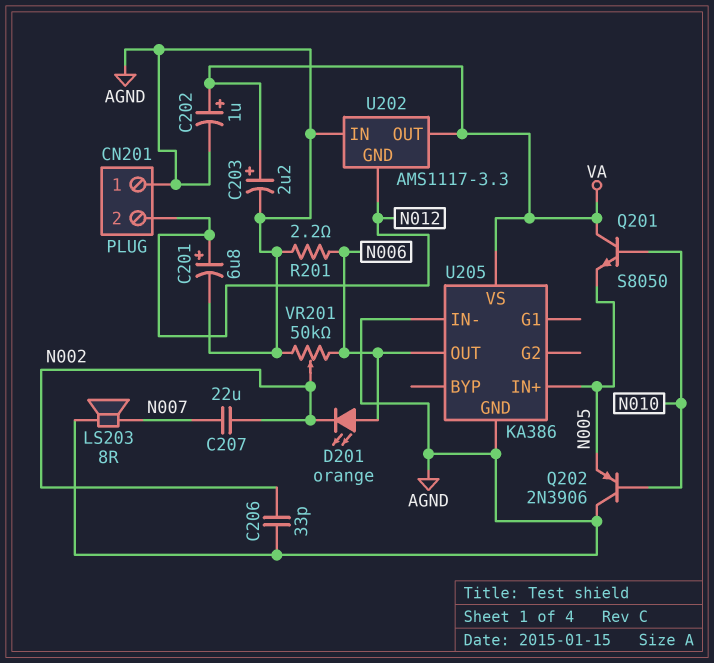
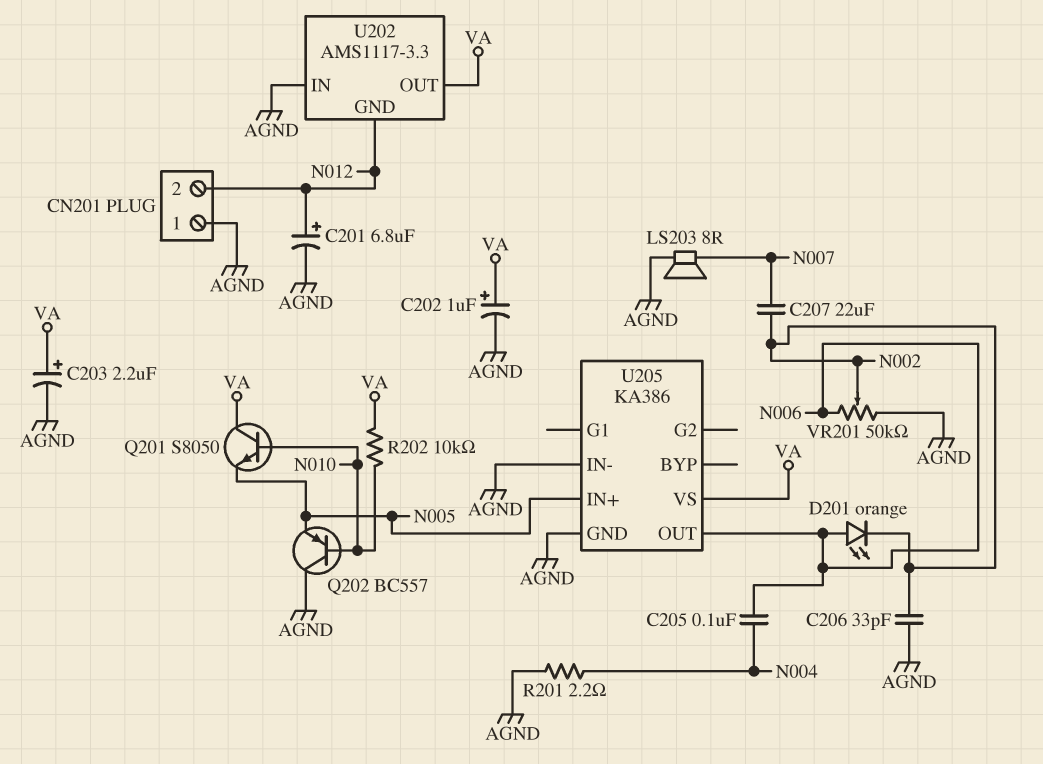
C205: none -> 100nF (N004, N006)
Q202: PNP 2N3906 (B N010, C AGND, E N005) -> PNP BC557 (B N010, C AGND, E N005)
R201: 2.2 (AGND, N006) -> 2.2 (AGND, N004)
R202: none -> 10k (N010, VA)

